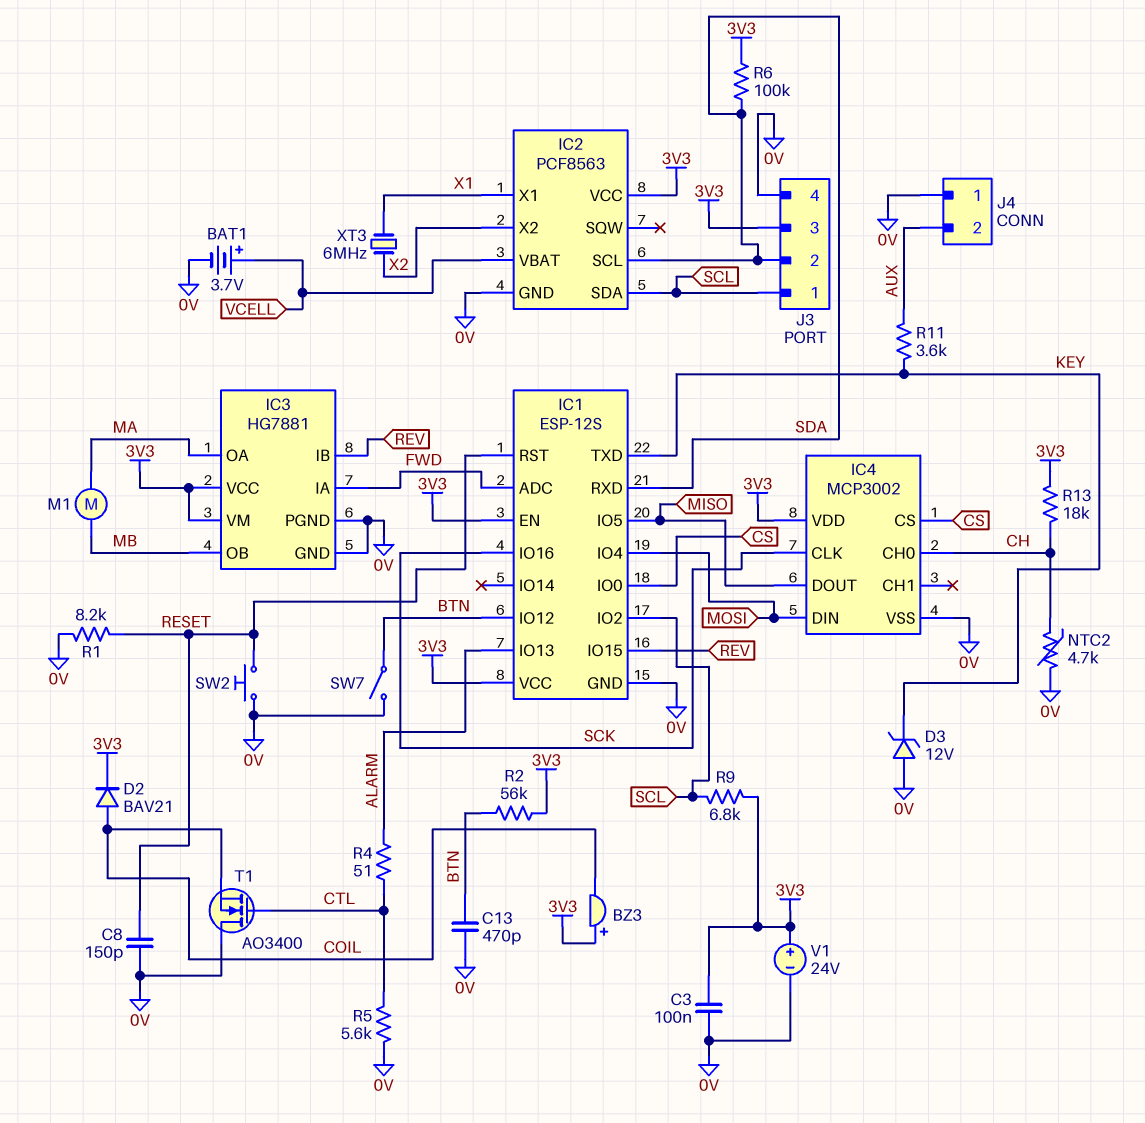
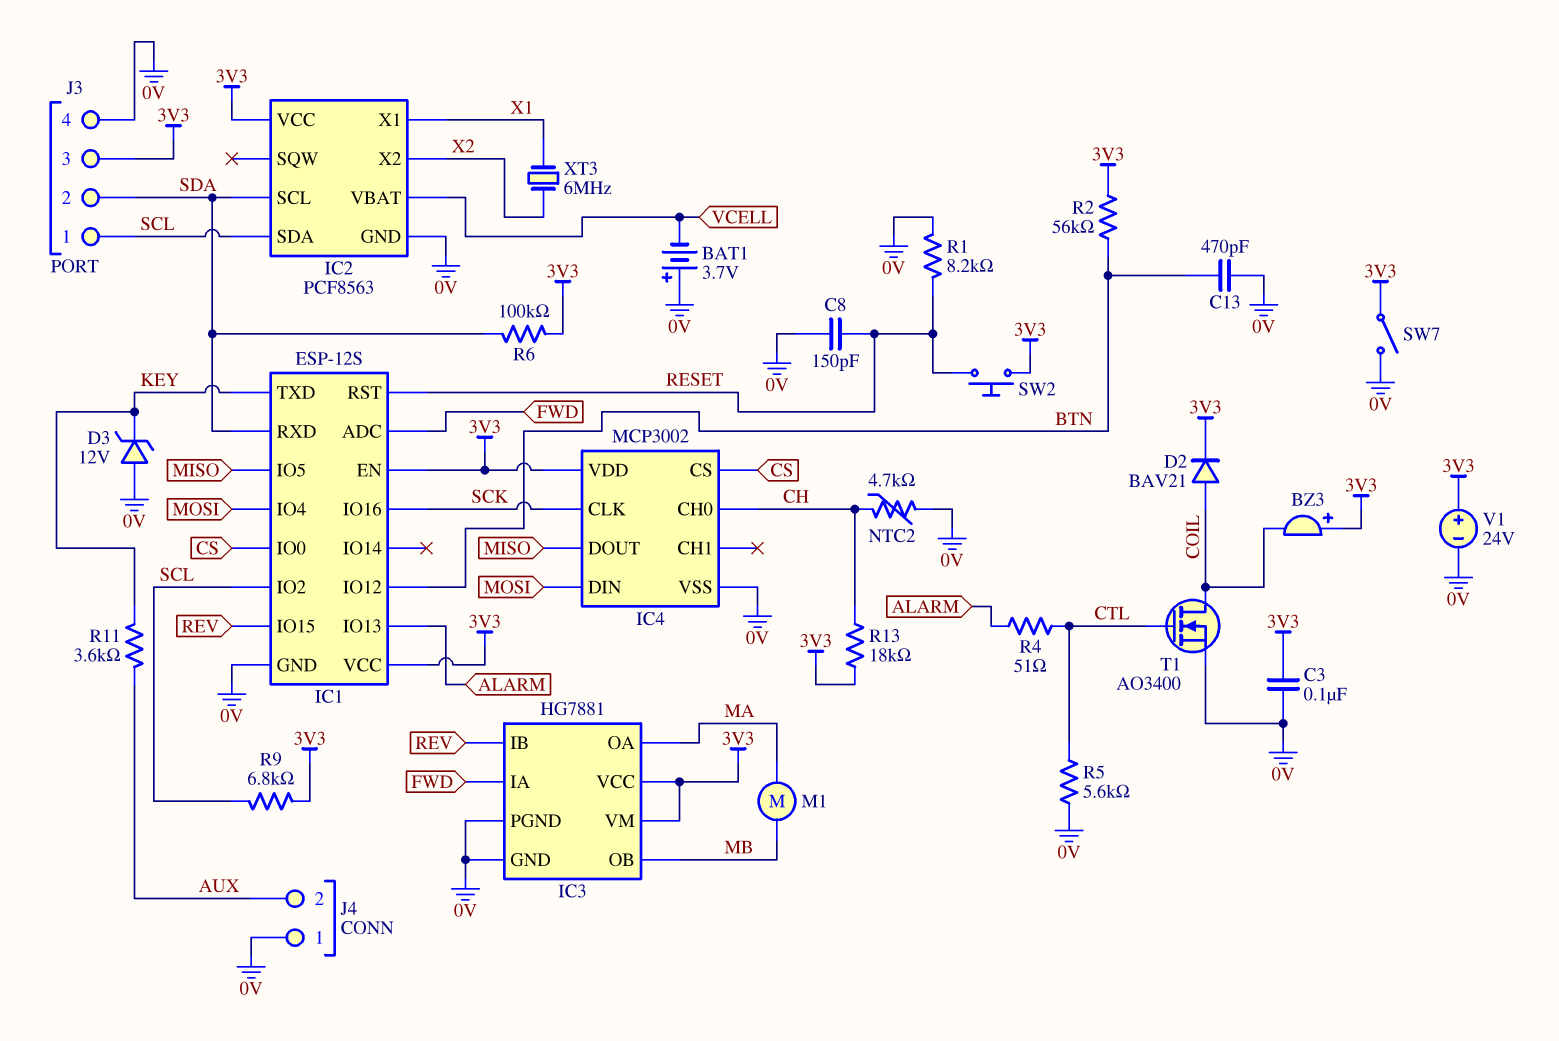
BAT1: 3.7V (plus VCELL, minus 0V) -> 3.7V (plus 0V, minus VCELL)
SW2: button (0V, RESET) -> button (3V3, RESET)
SW7: switch (0V, BTN) -> switch (0V, 3V3)
T1: NMOS AO3400 (G CTL, D 0V, S COIL) -> NMOS AO3400 (G CTL, D COIL, S 0V)

